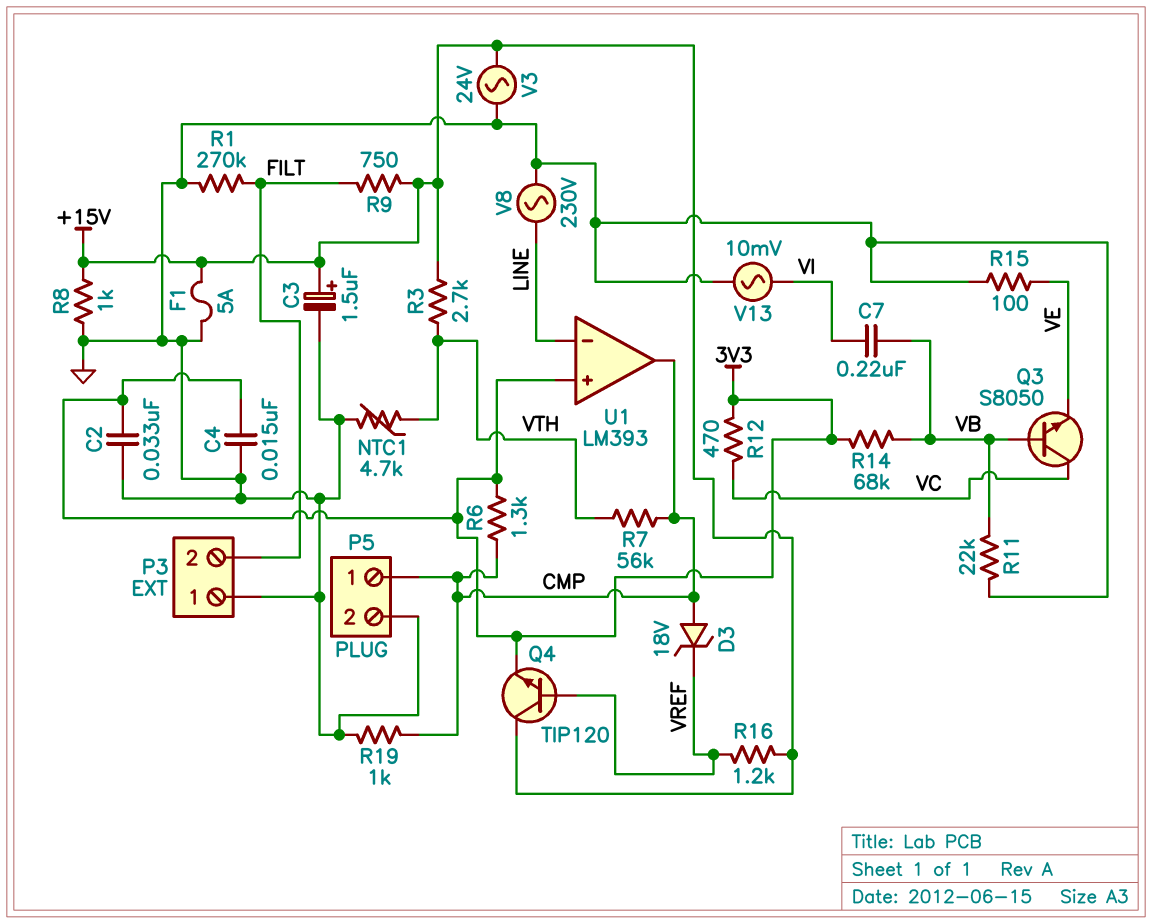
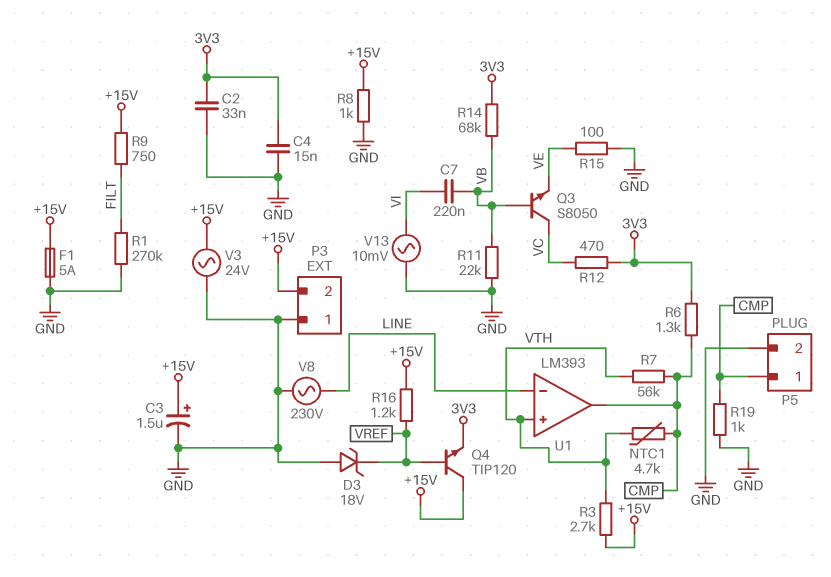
D3: zener 18V (A CMP, K VREF) -> zener 18V (A GND, K VREF)
NTC1: 4.7k (GND, VTH) -> 4.7k (CMP, VTH)
P3 pin 2: FILT -> +15V
U1 pin in+: 3V3 -> VTH

